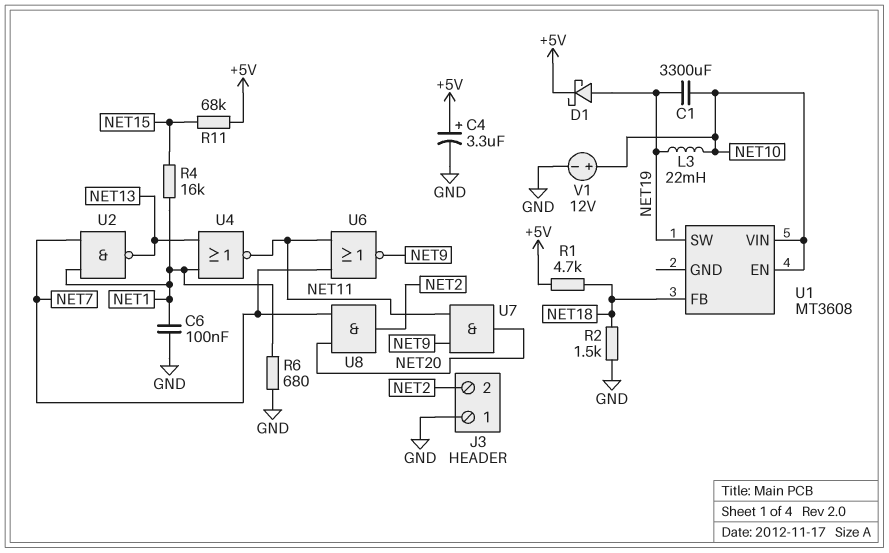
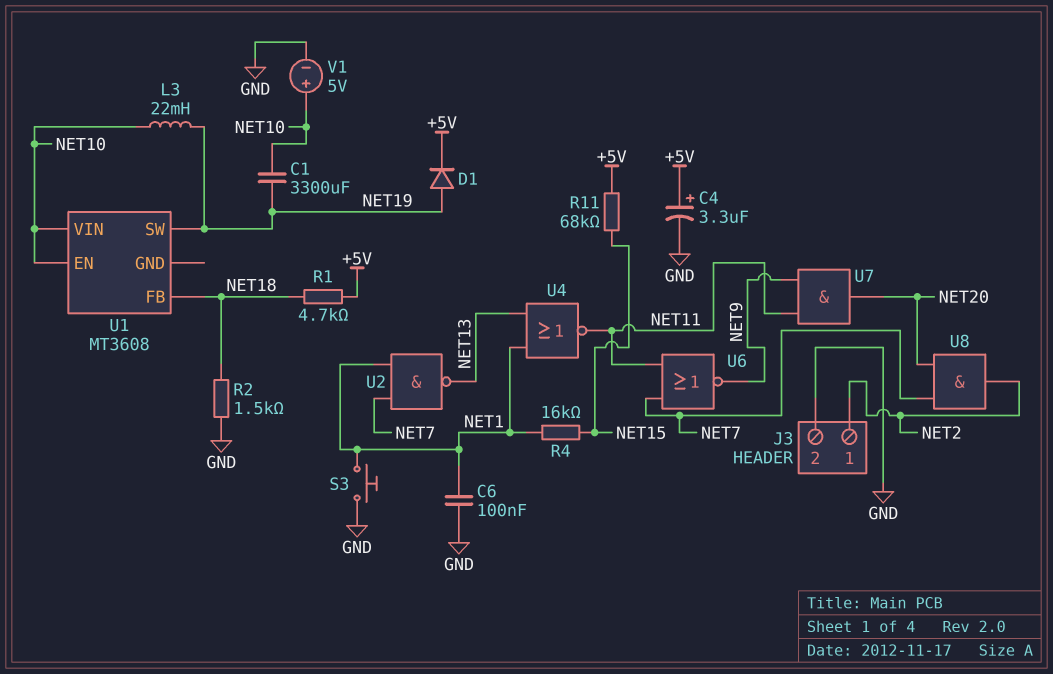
D1: schottky (A NET19, K +5V) -> diode (A NET19, K +5V)
J3 pin 1: GND -> NET2
J3 pin 2: NET2 -> GND
R6: 680 (GND, NET1) -> none
S3: none -> button (GND, NET1)
V1: 12V (plus NET10, minus GND) -> 5V (plus NET10, minus GND)

